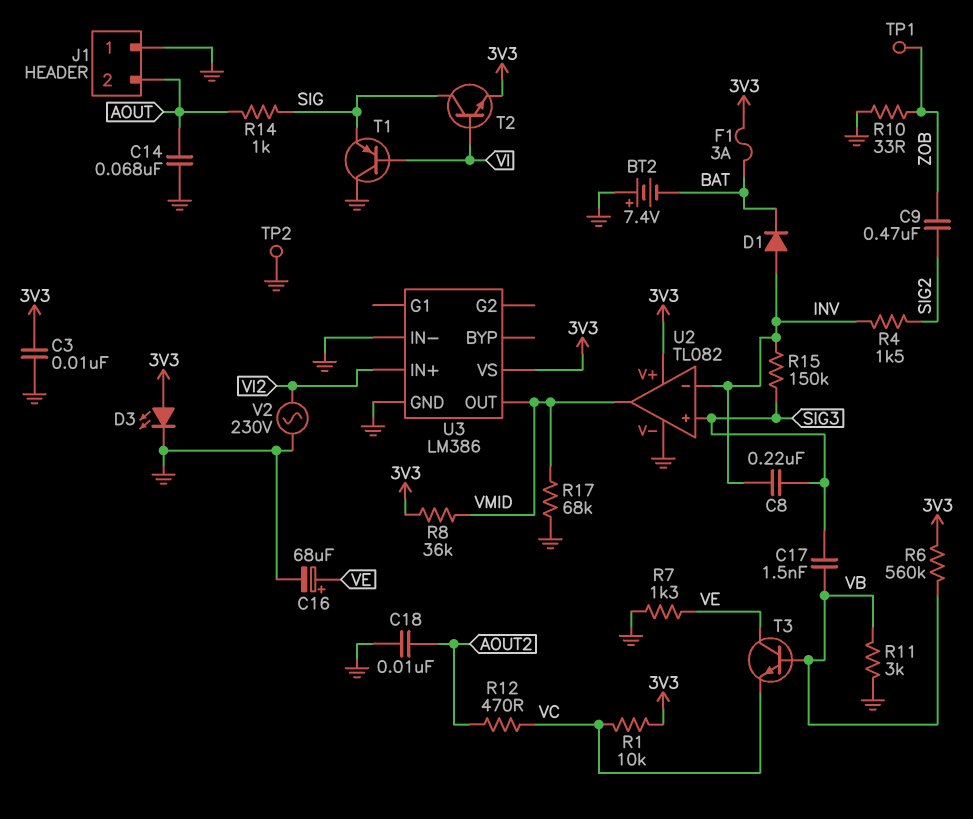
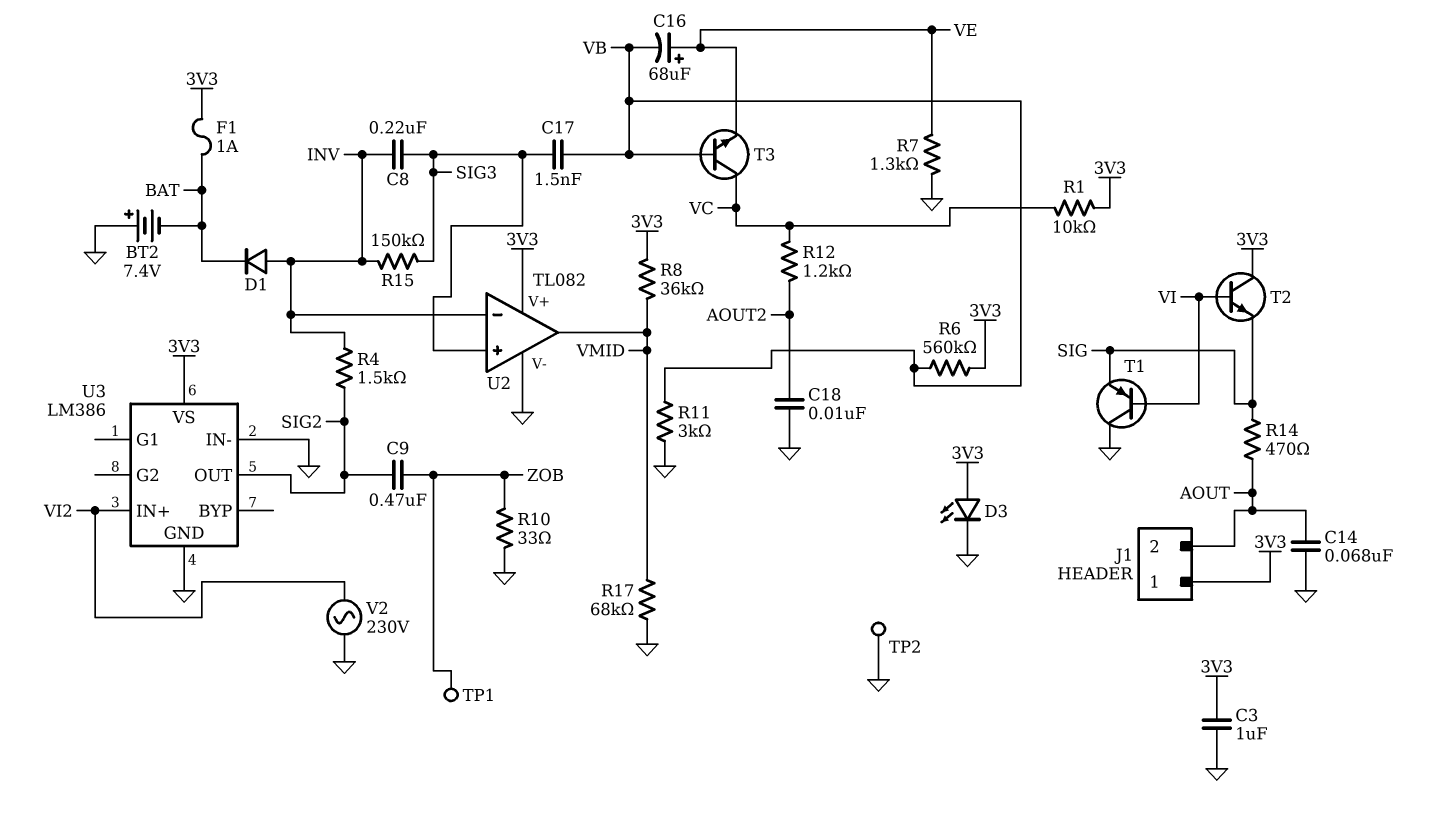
C3: 10nF (3V3, GND) -> 1uF (3V3, GND)
C16: 68uF (plus VE, minus GND) -> 68uF (plus VE, minus VB)
F1: 3A (3V3, BAT) -> 1A (3V3, BAT)
J1 pin 1: GND -> 3V3
R12: 470 (AOUT2, VC) -> 1.2k (AOUT2, VC)
R14: 1k (AOUT, SIG) -> 470 (AOUT, SIG)
T2: NPN (B VI, C SIG, E 3V3) -> NPN (B VI, C 3V3, E SIG)
T3: NPN (B VB, C VE, E VC) -> NPN (B VB, C VC, E VE)
U3 pin OUT: VMID -> SIG2

